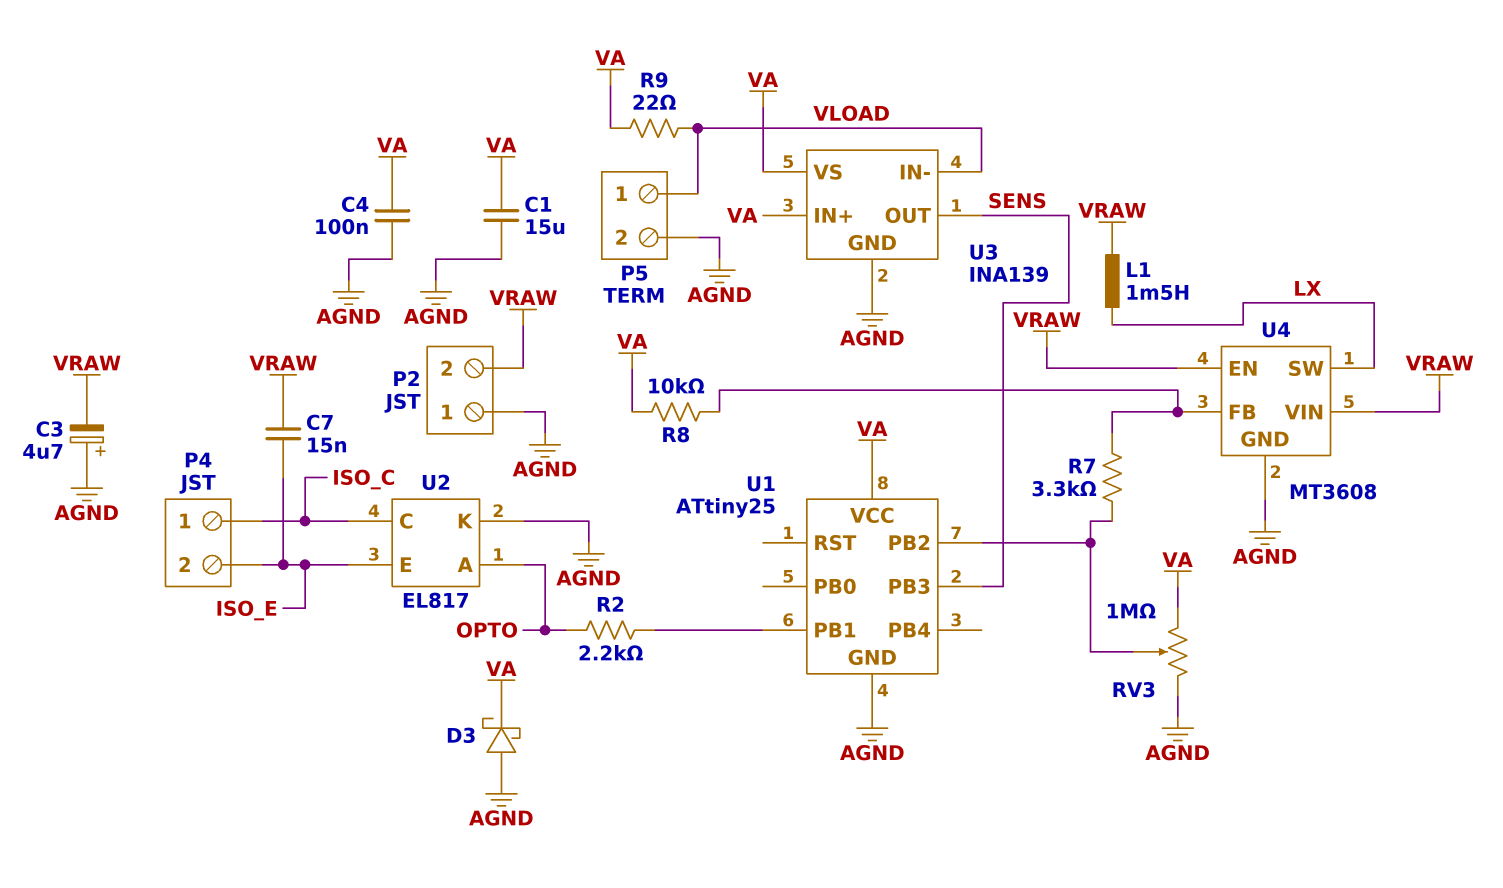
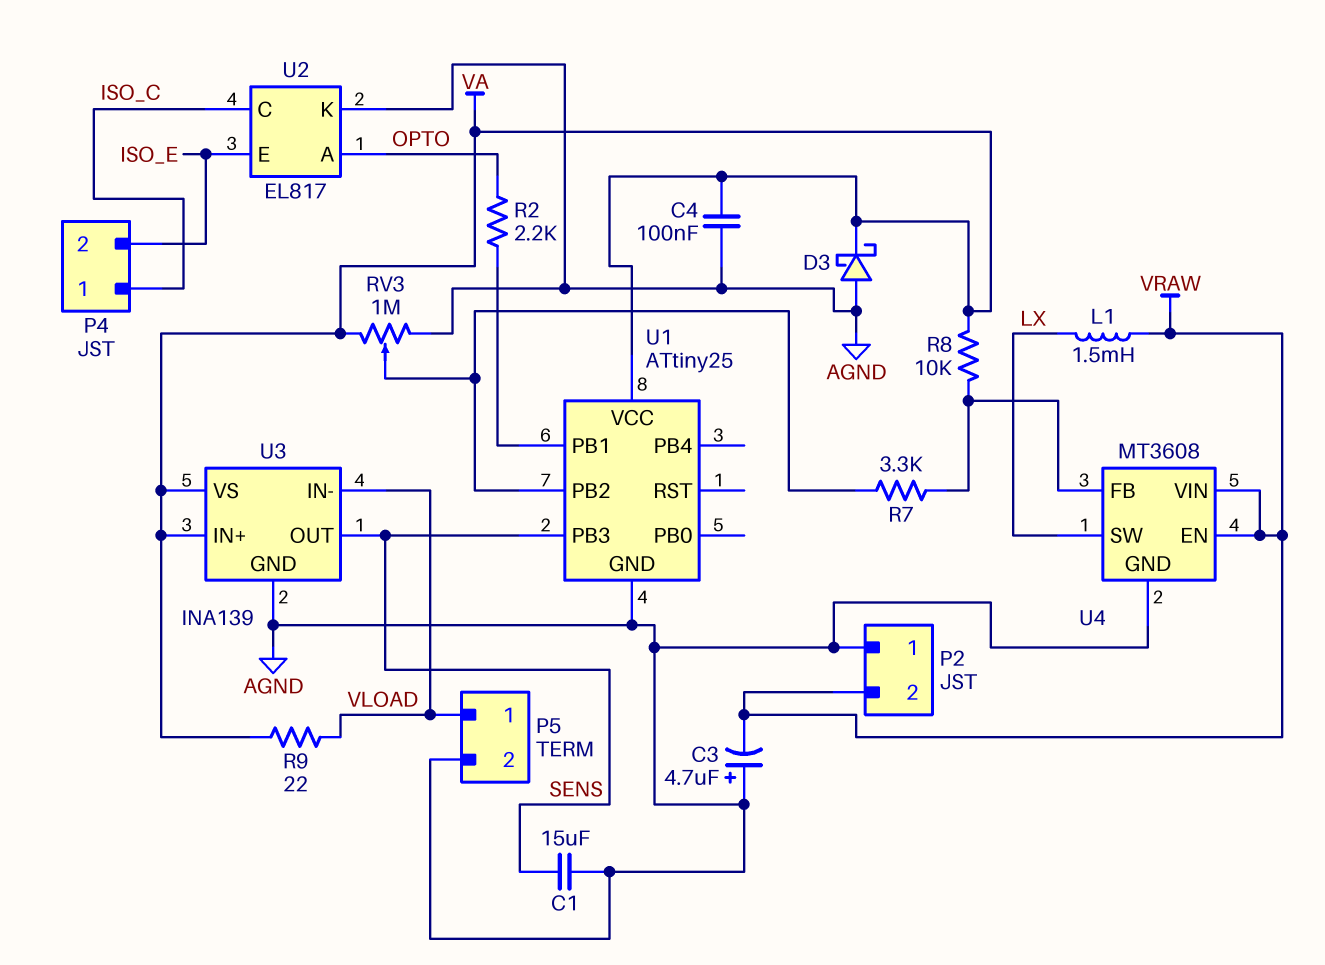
C1: 15uF (AGND, VA) -> 15uF (AGND, SENS)
C7: 15nF (ISO_E, VRAW) -> none

